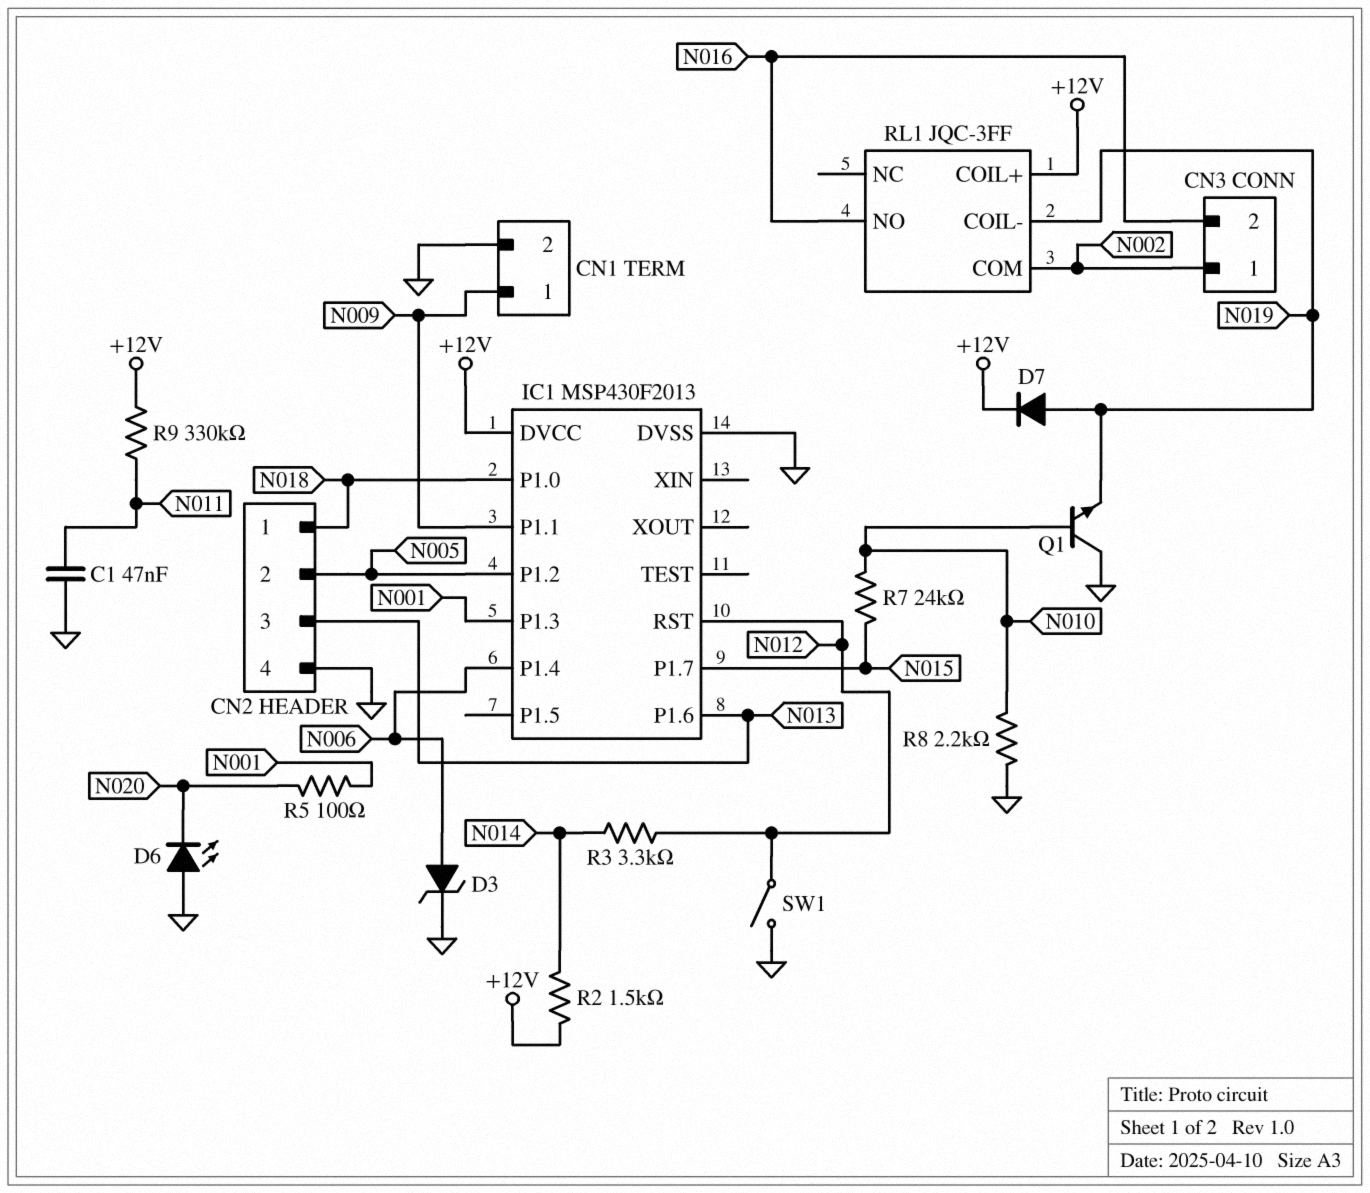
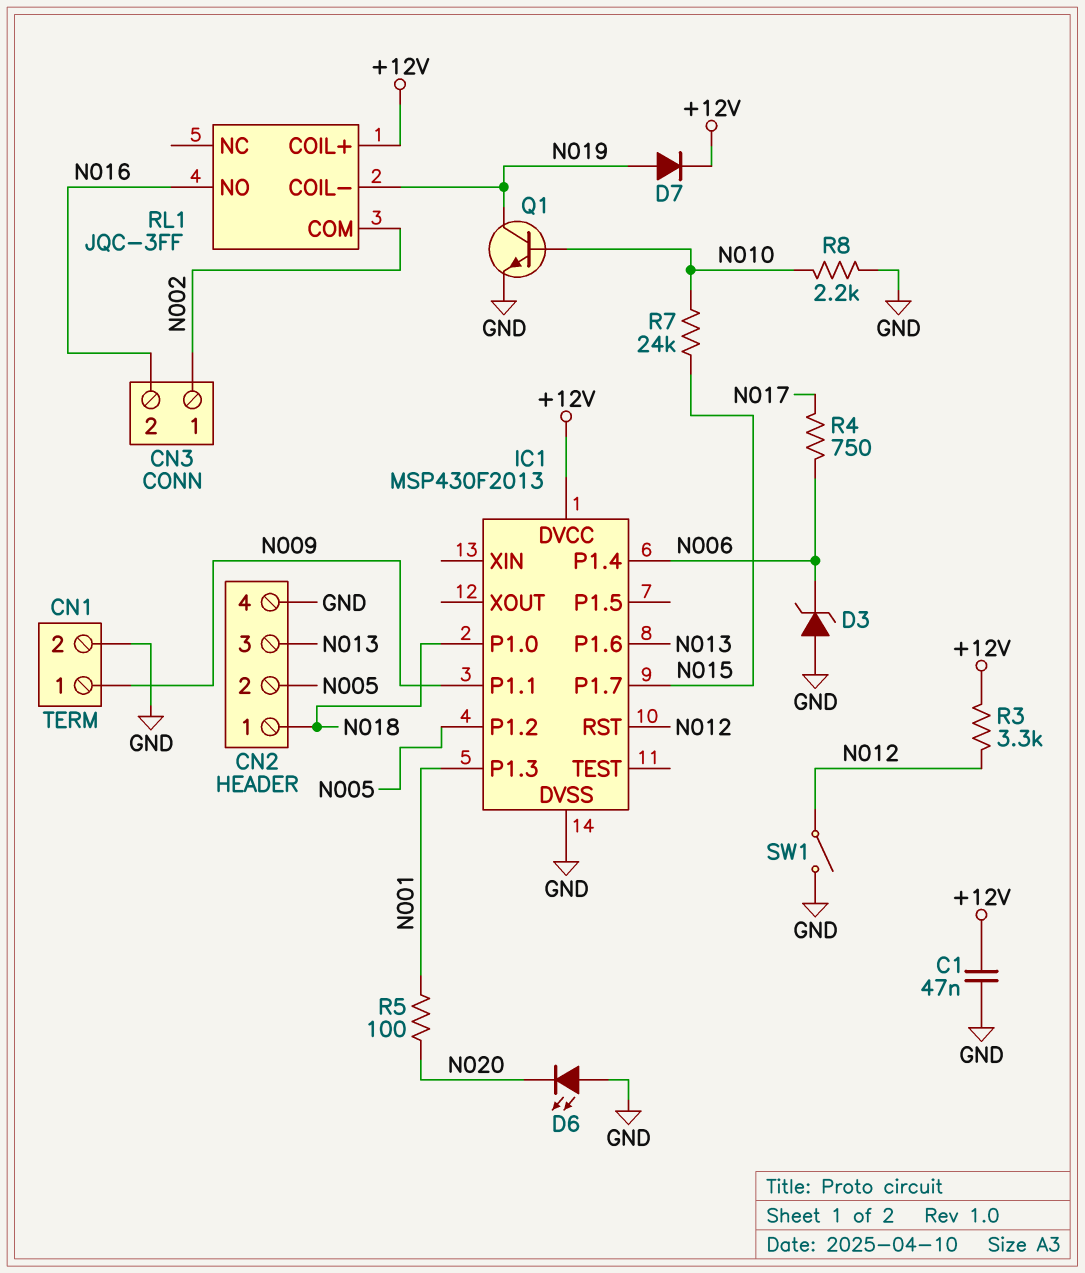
C1: 47nF (GND, N011) -> 47nF (+12V, GND)
D3: zener (A N006, K GND) -> zener (A GND, K N006)
Q1: NPN (B N010, C GND, E N019) -> NPN (B N010, C N019, E GND)
R2: 1.5k (+12V, N014) -> none
R3: 3.3k (N012, N014) -> 3.3k (+12V, N012)
R4: none -> 750 (N006, N017)
R9: 330k (+12V, N011) -> none

